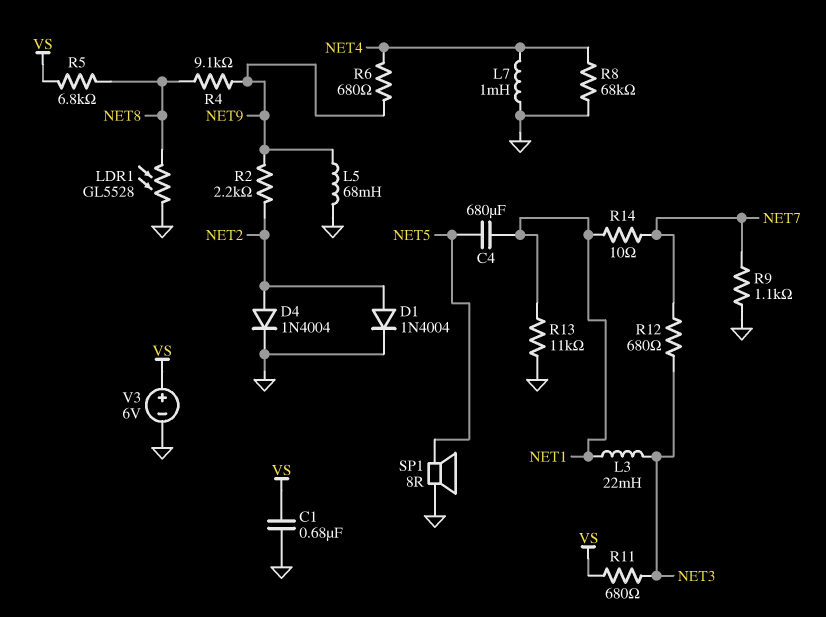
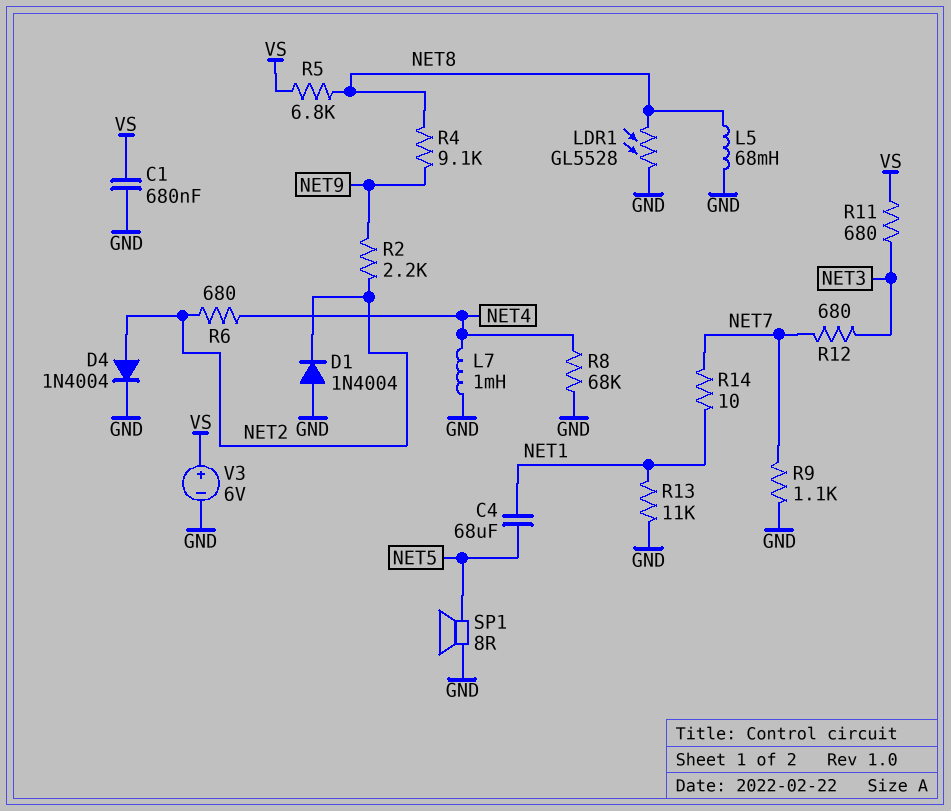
C4: 680uF (NET1, NET5) -> 68uF (NET1, NET5)
D1: diode 1N4004 (A NET2, K GND) -> diode 1N4004 (A GND, K NET2)
L3: 22mH (NET1, NET3) -> none
L5: 68mH (GND, NET9) -> 68mH (GND, NET8)
R6: 680 (NET4, NET9) -> 680 (NET2, NET4)

